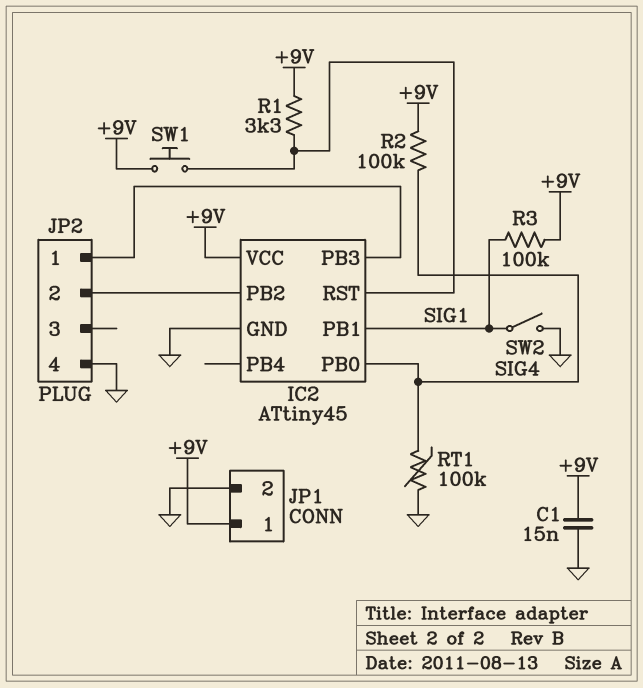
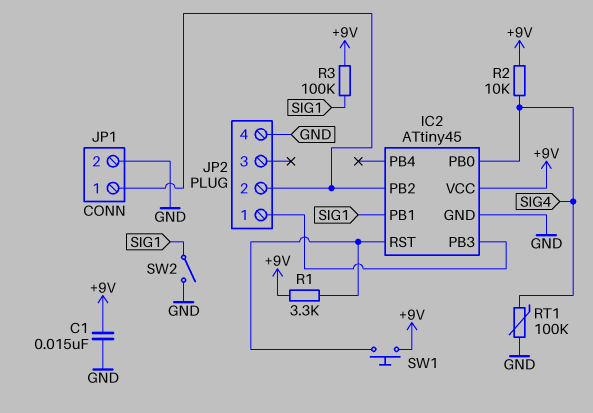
JP1 pin 1: +9V -> IC2/PB2
R2: 100k (+9V, SIG4) -> 10k (+9V, SIG4)

